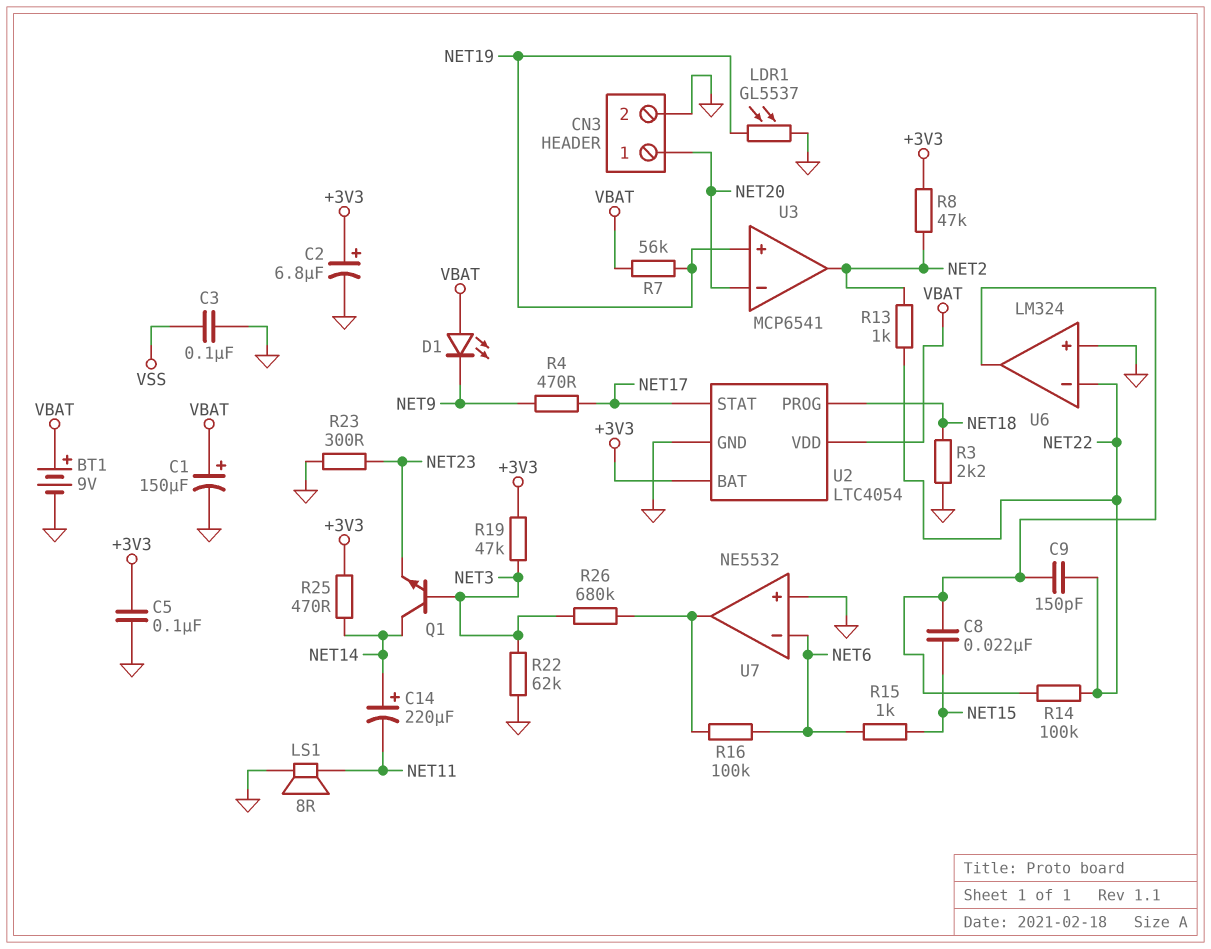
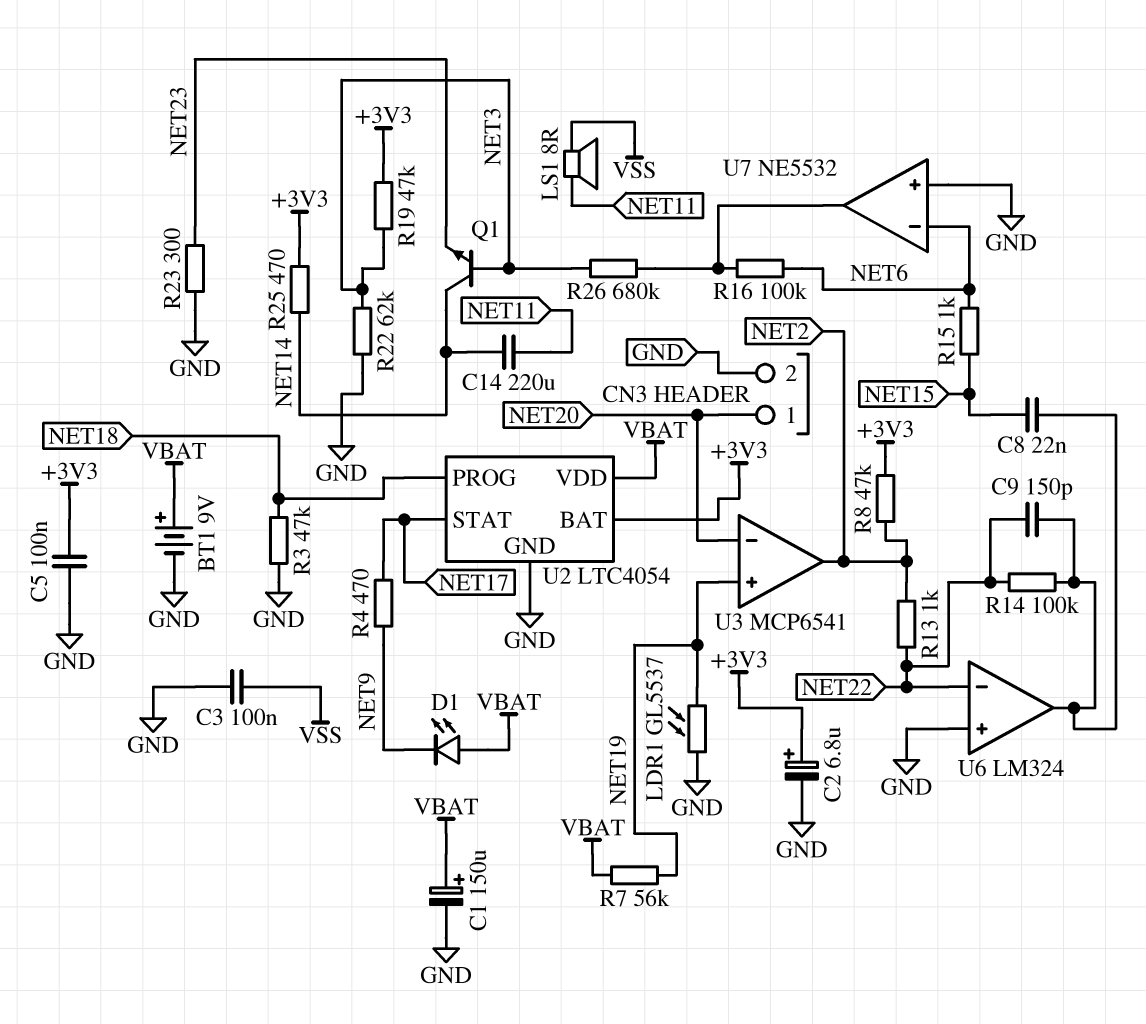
C14: 220uF (plus NET14, minus NET11) -> 220uF (NET11, NET14)
LS1: speaker 8R (GND, NET11) -> speaker 8R (NET11, VSS)
R3: 2.2k (GND, NET18) -> 47k (GND, NET18)

